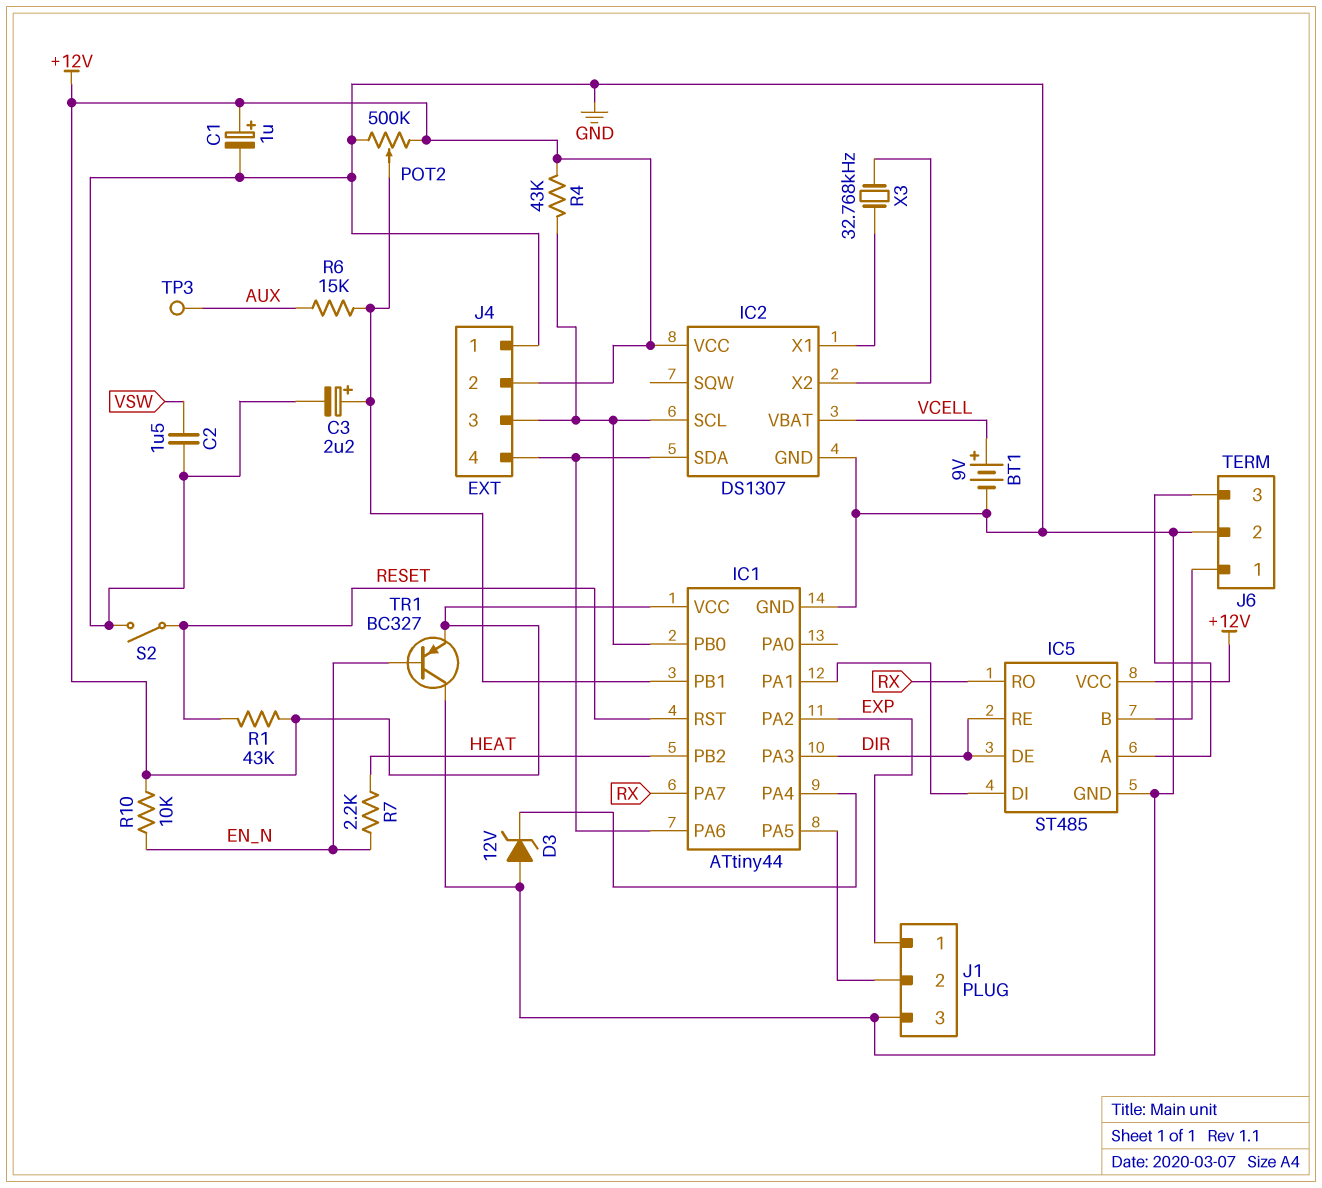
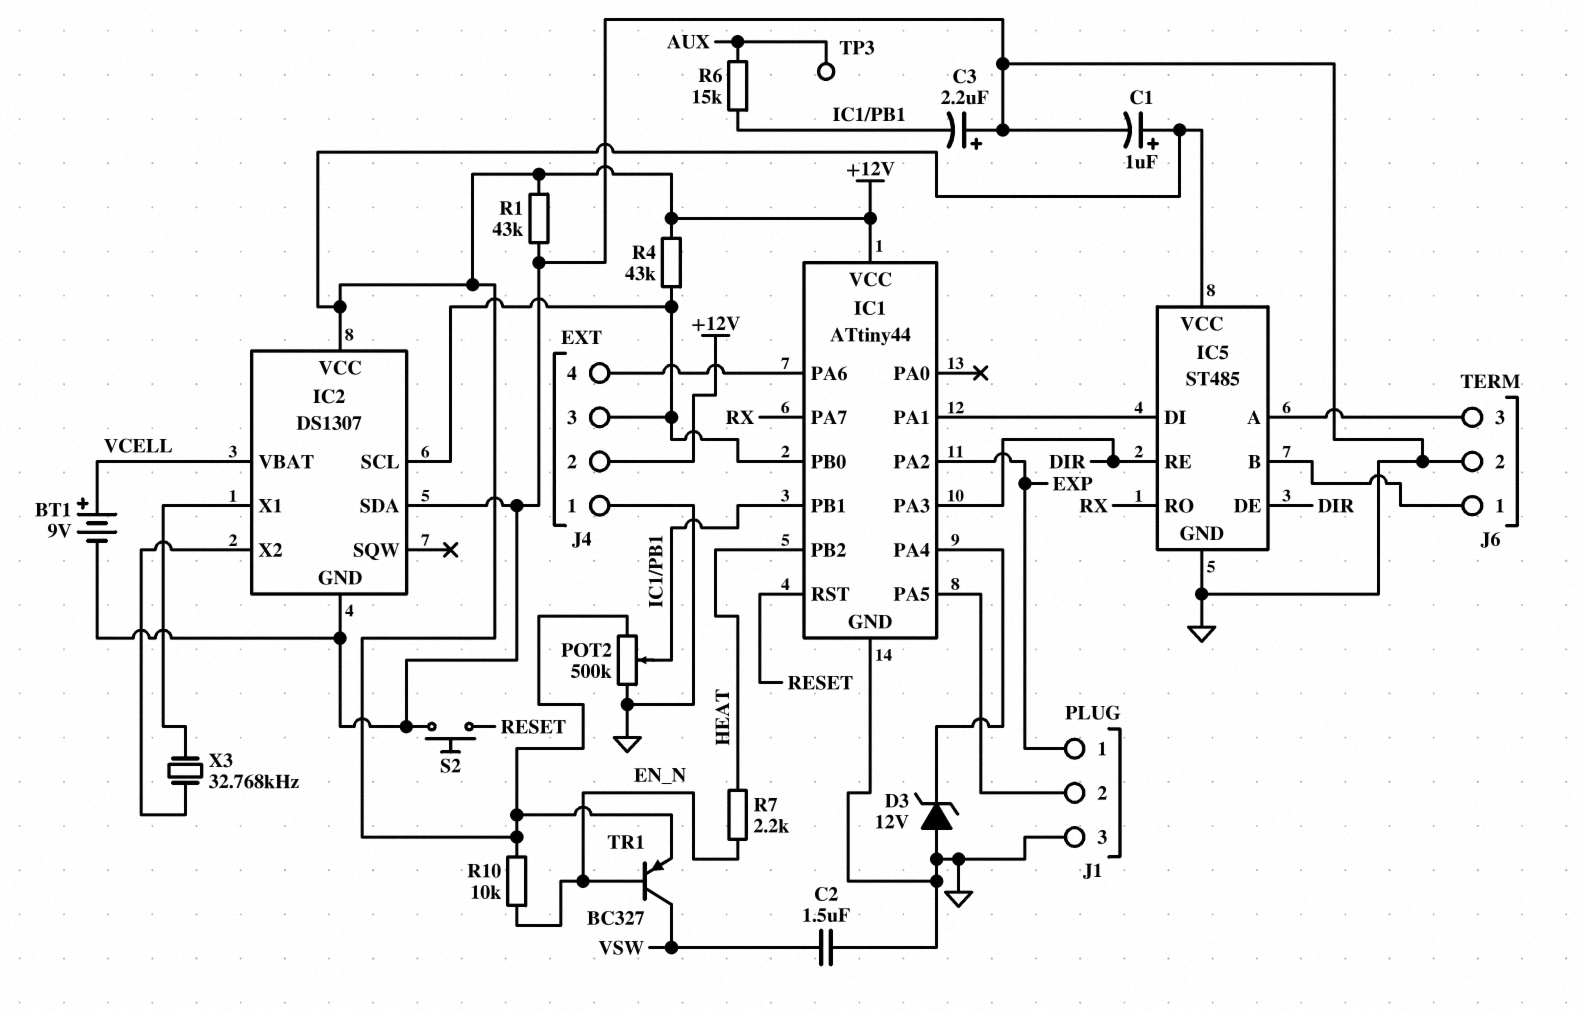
C3: 2.2uF (plus IC1/PB1, minus GND) -> 2.2uF (plus GND, minus IC1/PB1)
IC2 pin SDA: IC1/PA6 -> GND
R1: 43k (+12V, RESET) -> 43k (+12V, GND)
S2: switch (GND, RESET) -> button (GND, RESET)
TR1: PNP BC327 (B EN_N, C GND, E +12V) -> PNP BC327 (B EN_N, C VSW, E +12V)

